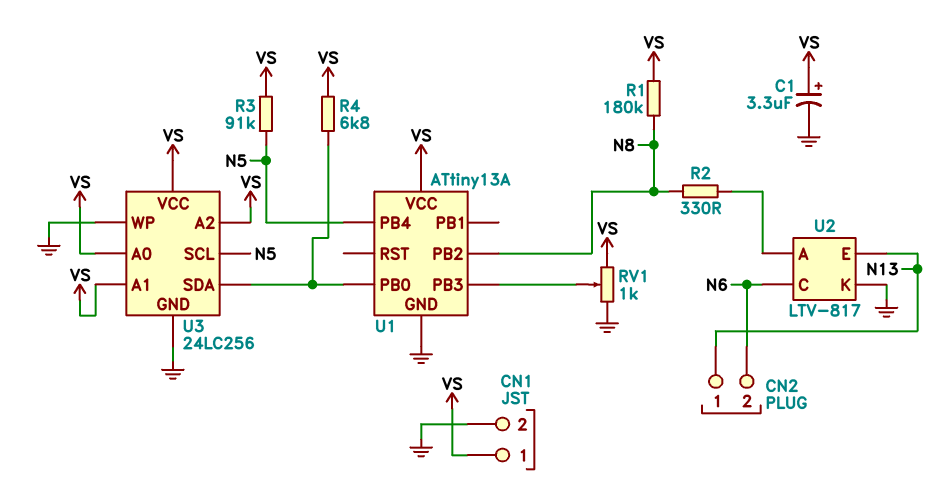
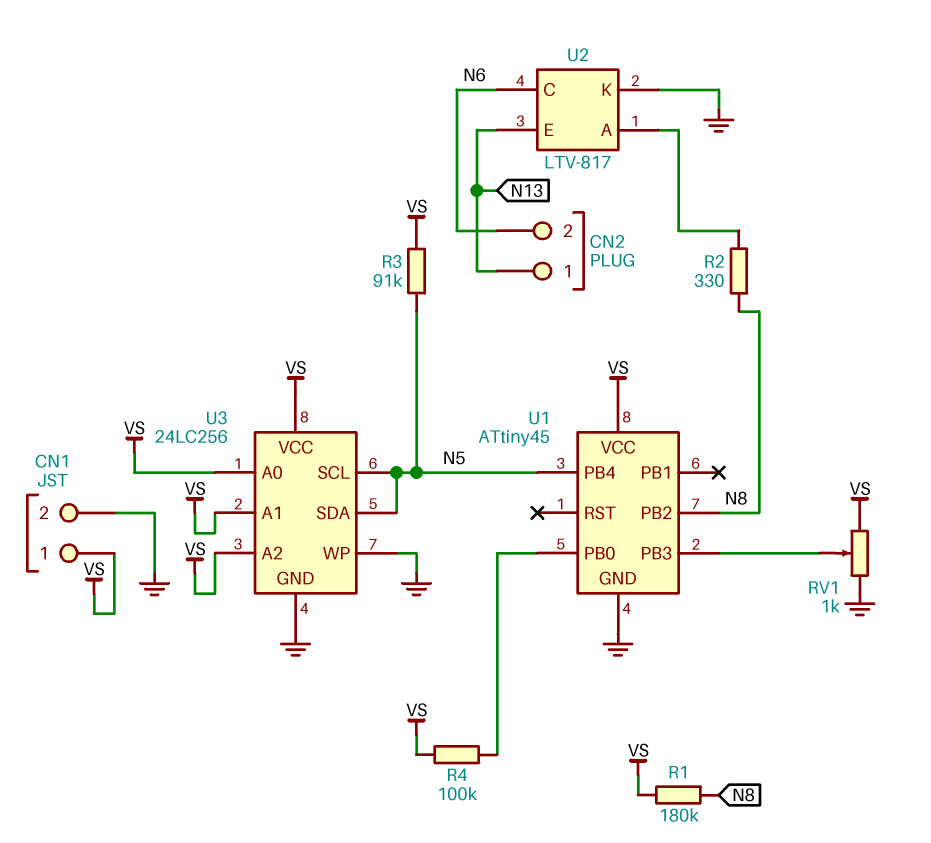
C1: 3.3uF (plus VS, minus GND) -> none
R4: 6.8k (U1/PB0, VS) -> 100k (U1/PB0, VS)
U1: ATtiny13A -> ATtiny45
U3 pin SDA: U1/PB0 -> N5

